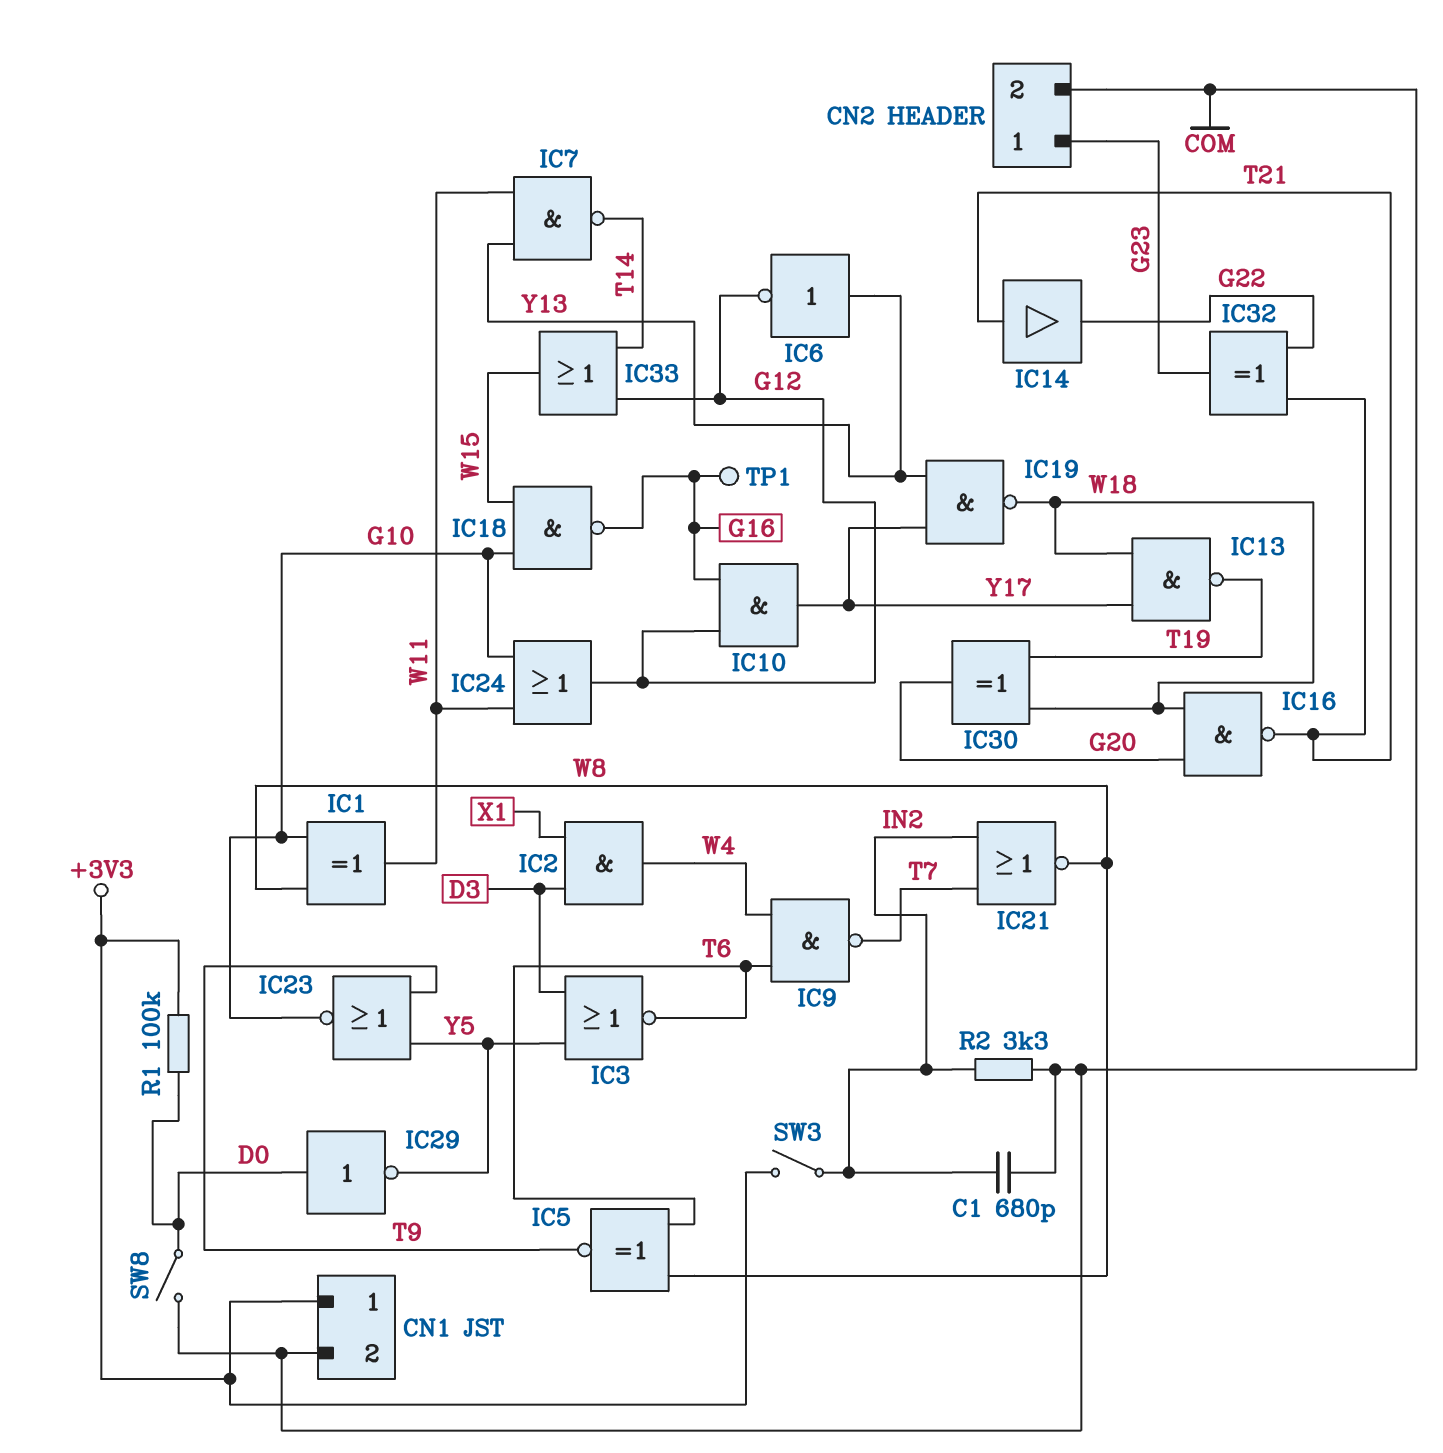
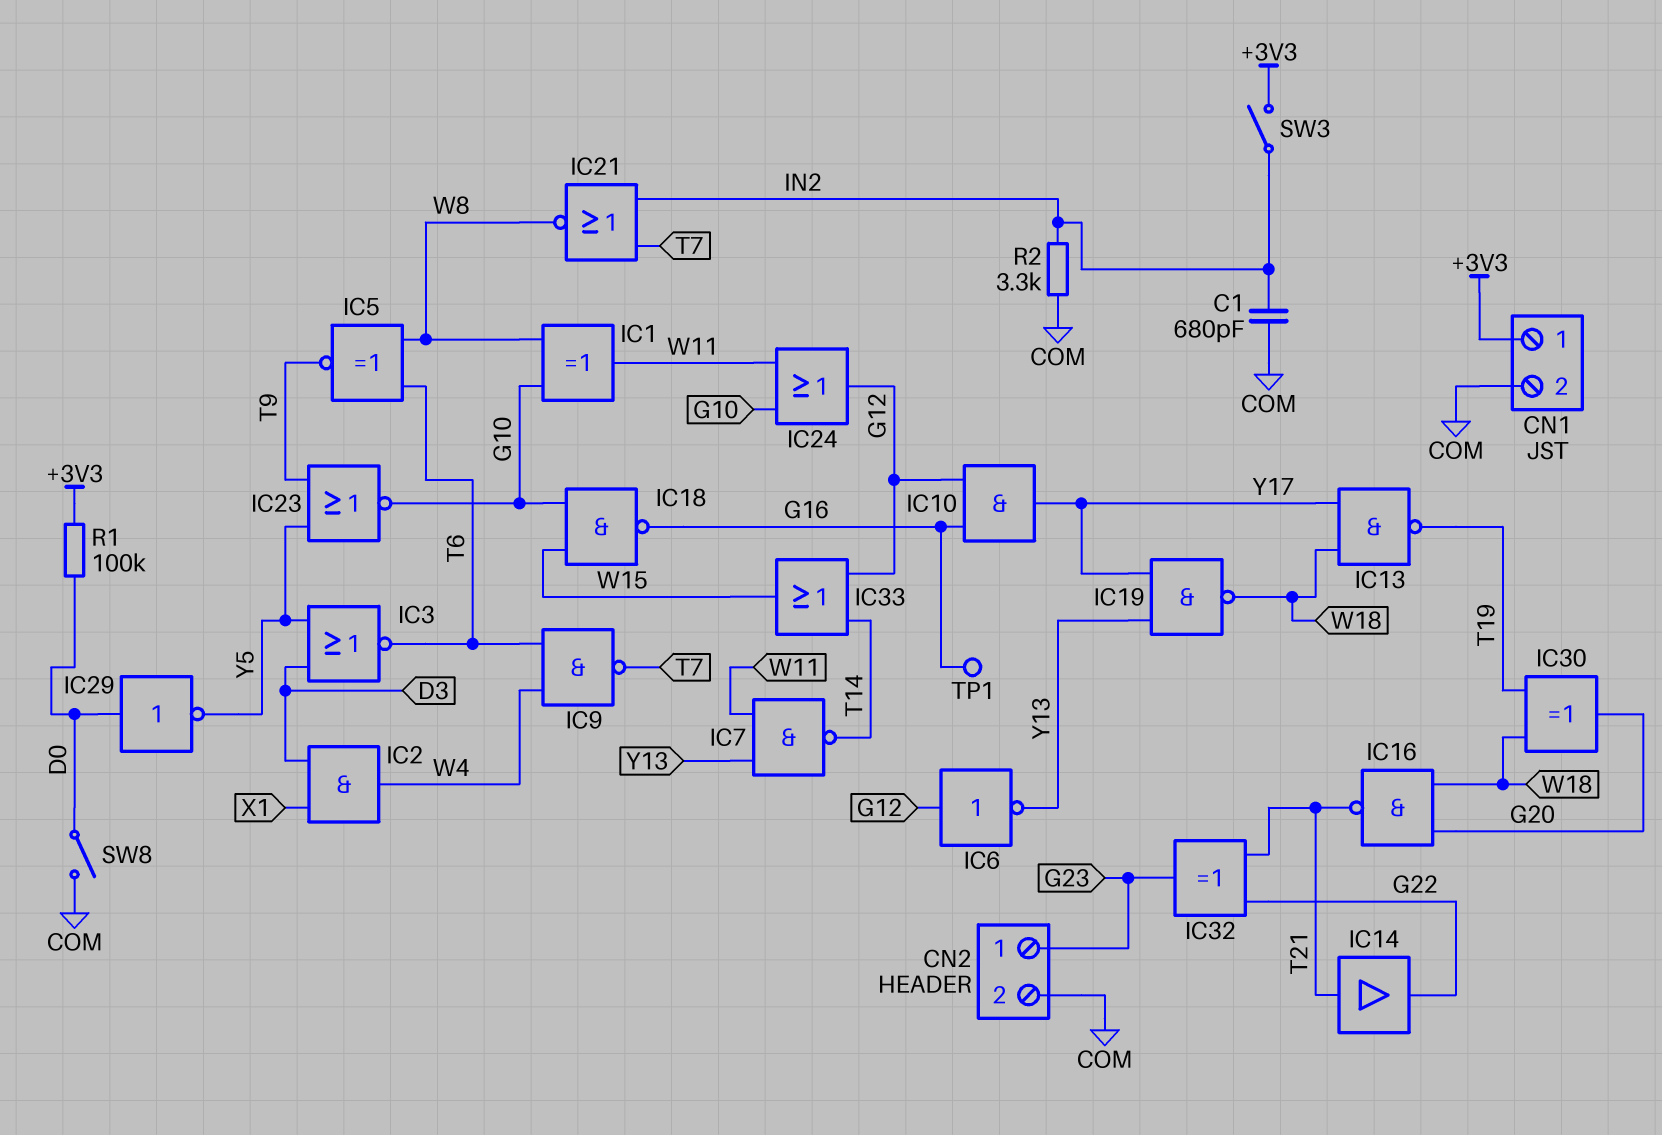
IC6: NOT (in Y13, out G12) -> NOT (in G12, out Y13)

